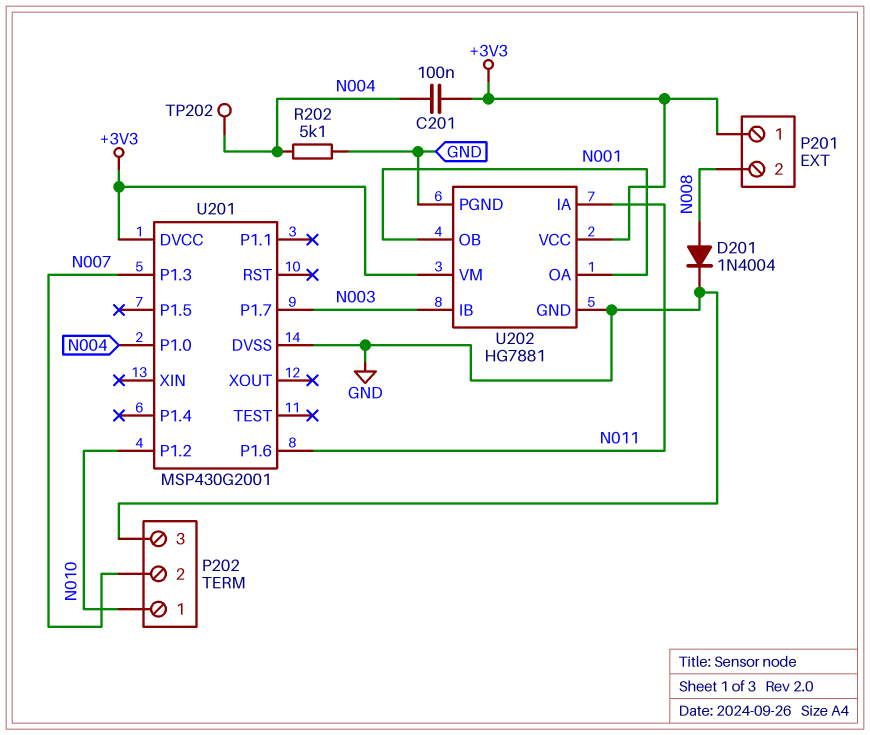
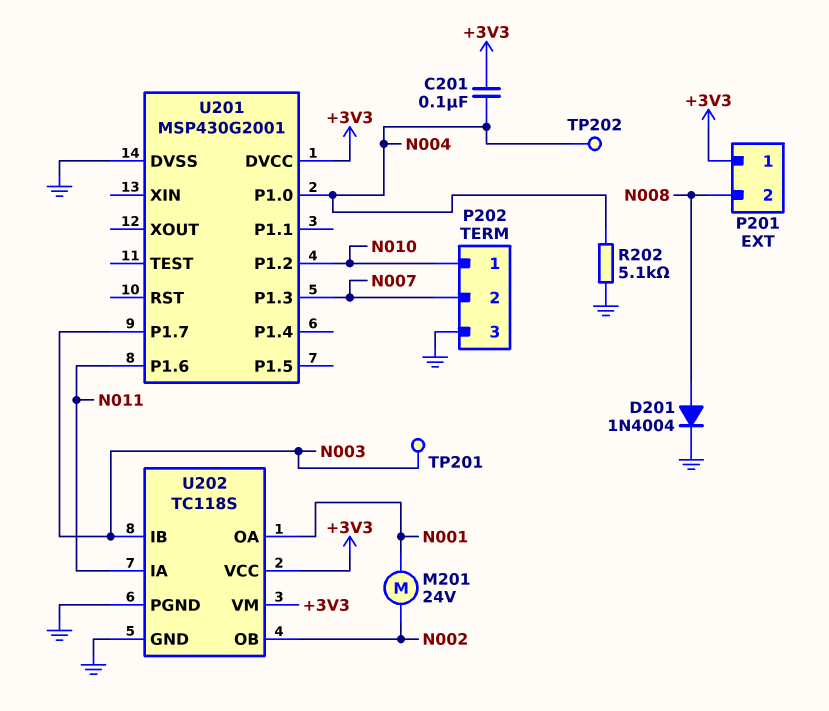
M201: none -> motor 24V (N001, N002)
TP201: none -> test point (N003)
U202: HG7881 -> TC118S
U202 pin OB: N001 -> N002

